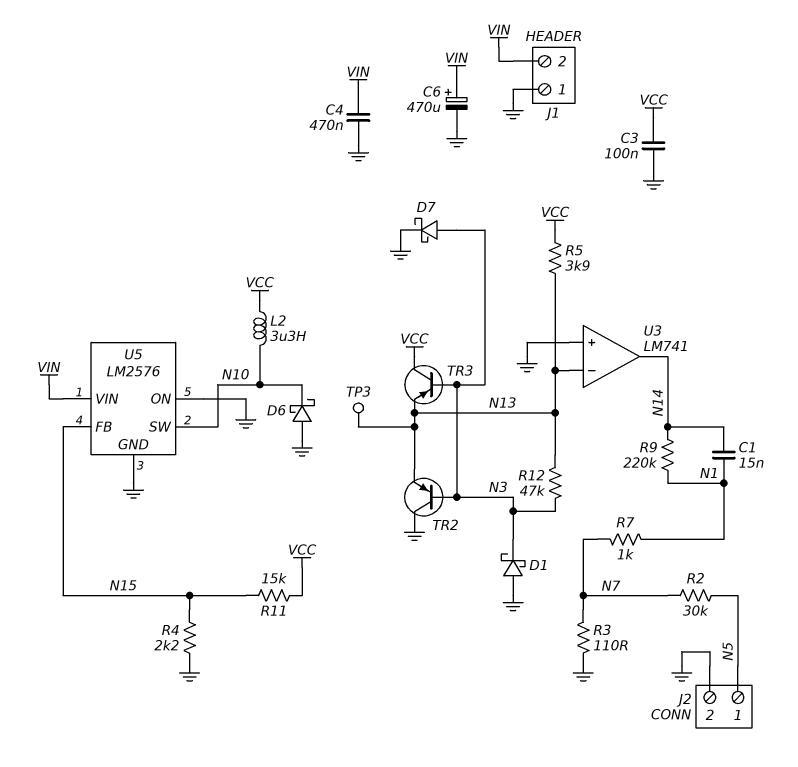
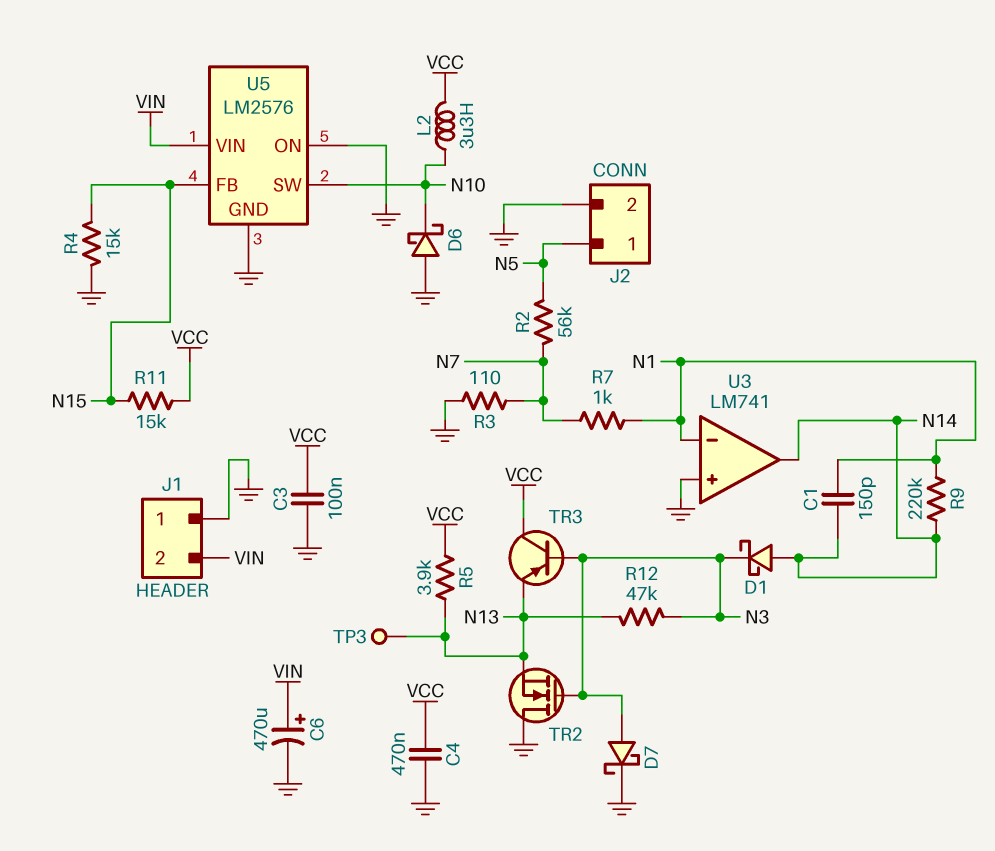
C1: 15nF (N1, N14) -> 150pF (N1, N14)
C4: 470nF (GND, VIN) -> 470nF (GND, VCC)
D1: schottky (A GND, K N3) -> schottky (A N14, K N3)
R2: 30k (N5, N7) -> 56k (N5, N7)
R4: 2.2k (GND, N15) -> 15k (GND, N15)
TR2: PNP (B N3, C GND, E N13) -> NMOS (G N3, D GND, S N13)
U3 pin in-: N13 -> N1

